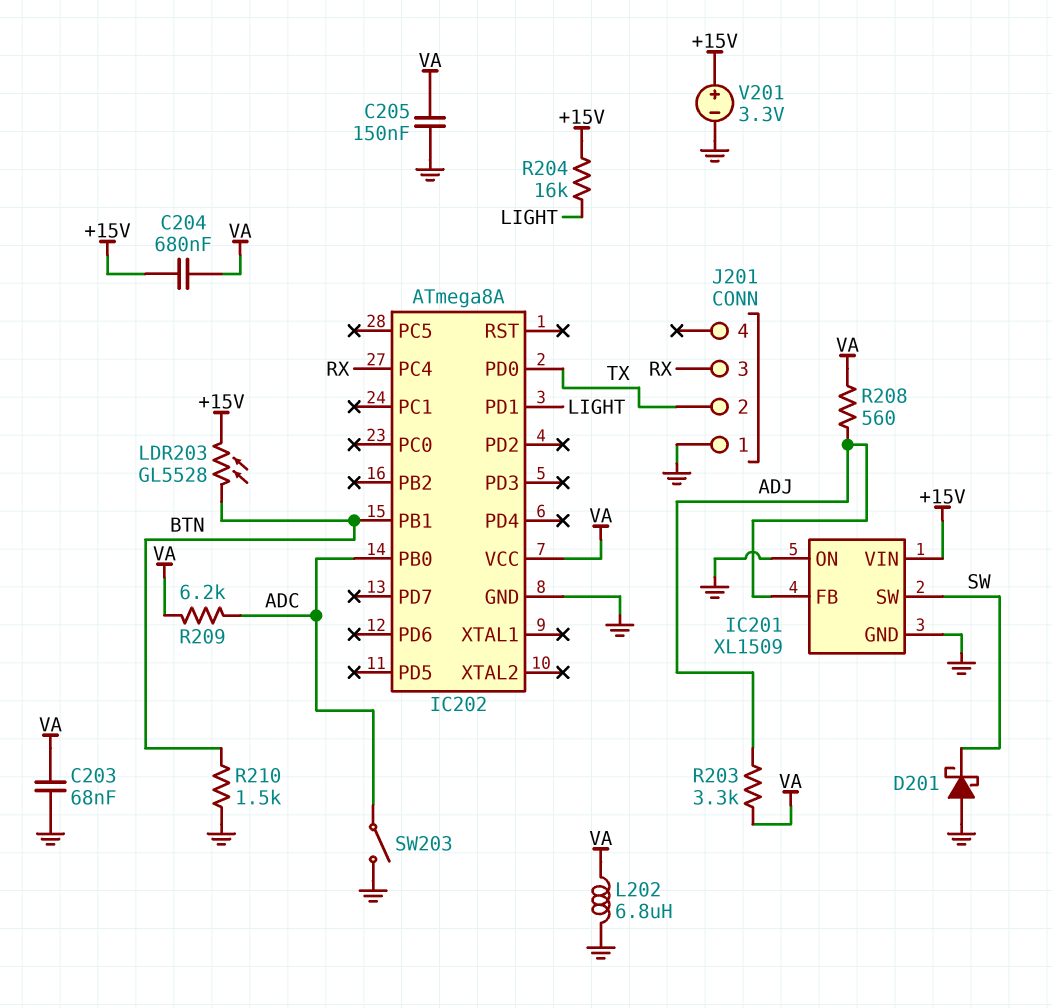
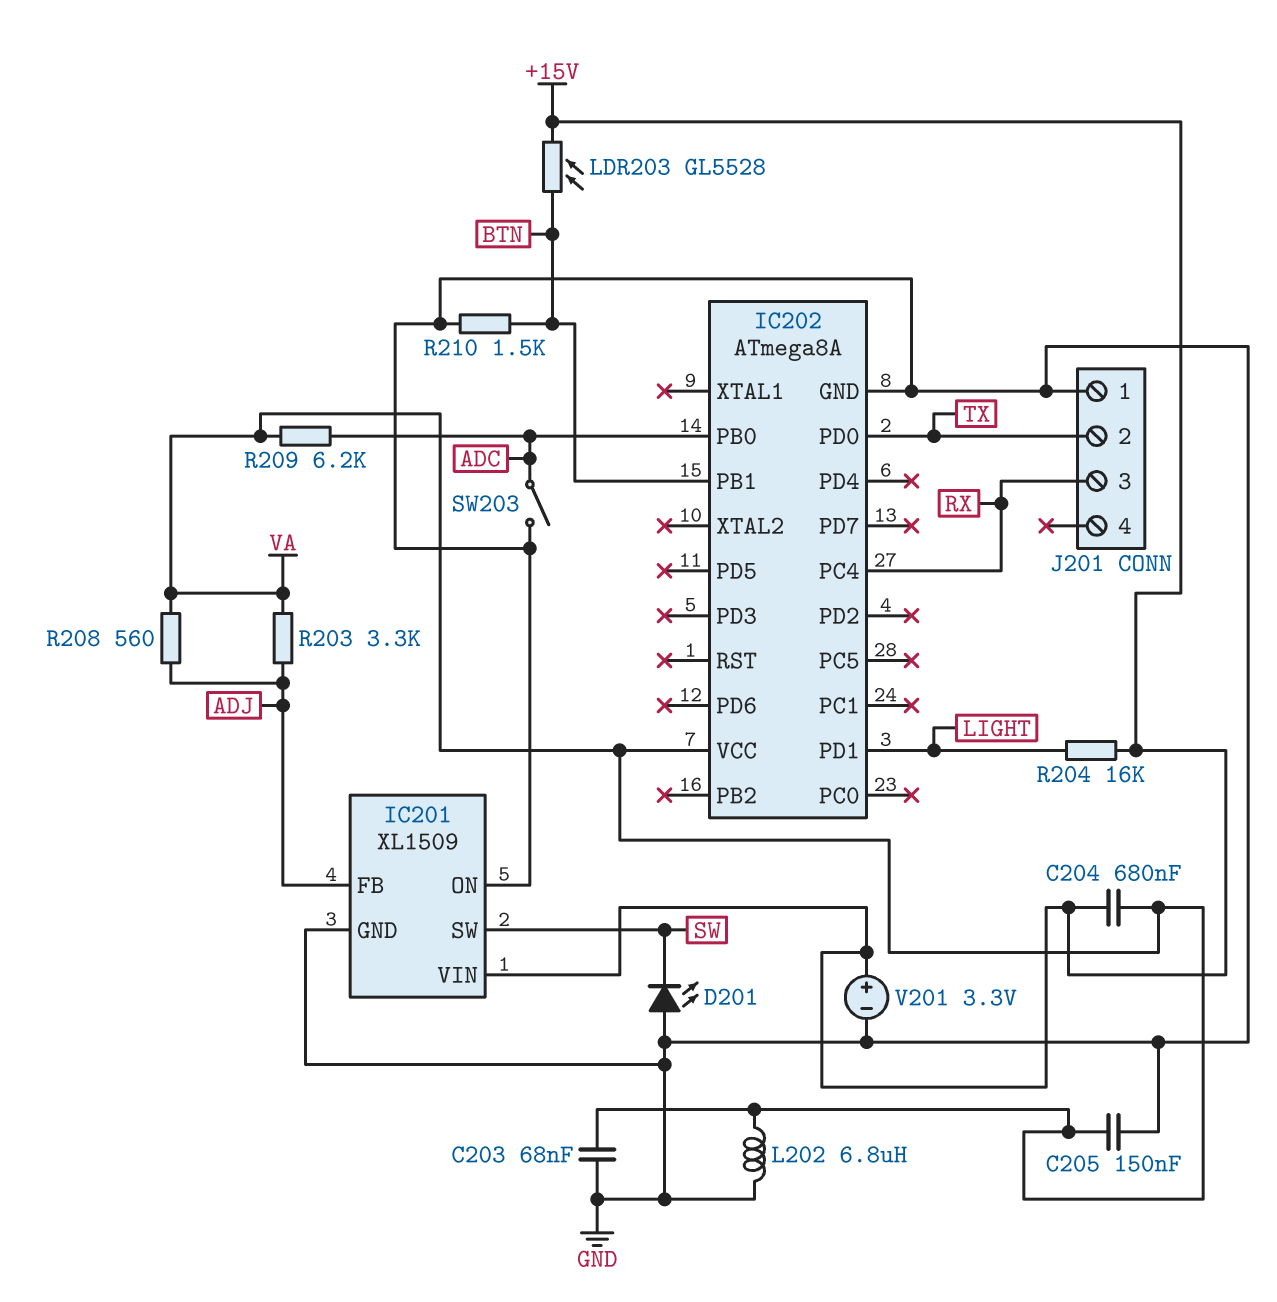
D201: schottky (A GND, K SW) -> LED (A GND, K SW)

